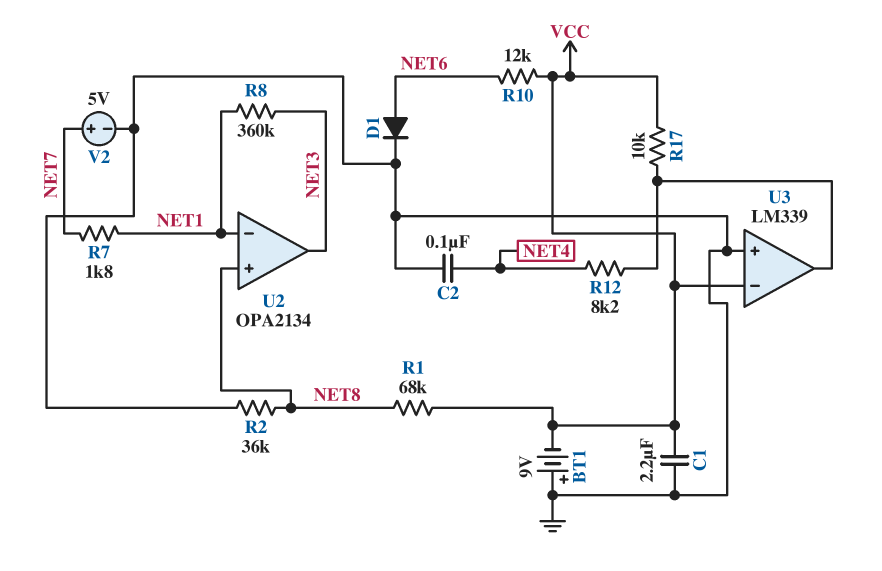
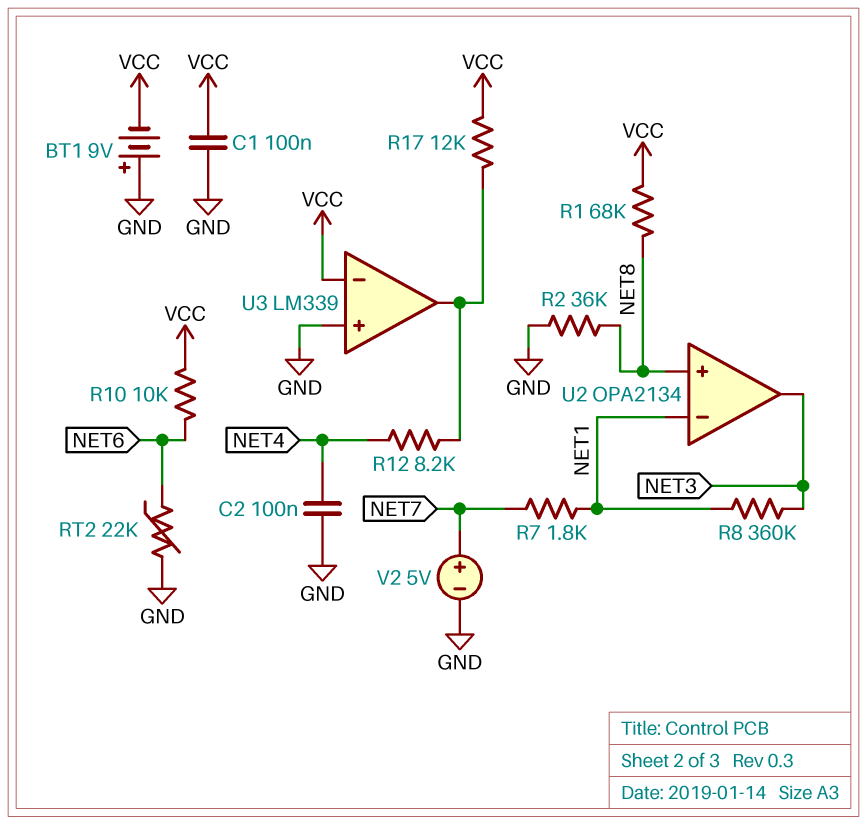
C1: 2.2uF (GND, VCC) -> 100nF (GND, VCC)
D1: diode (A NET6, K GND) -> none
R10: 12k (NET6, VCC) -> 10k (NET6, VCC)
R17: 10k (U3/out, VCC) -> 12k (U3/out, VCC)
RT2: none -> 22k (GND, NET6)

